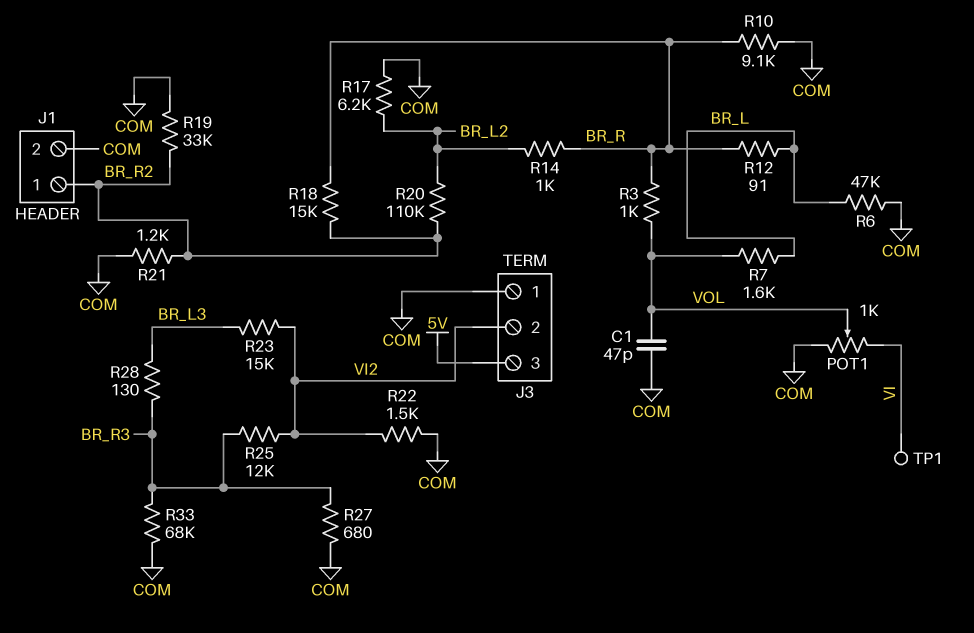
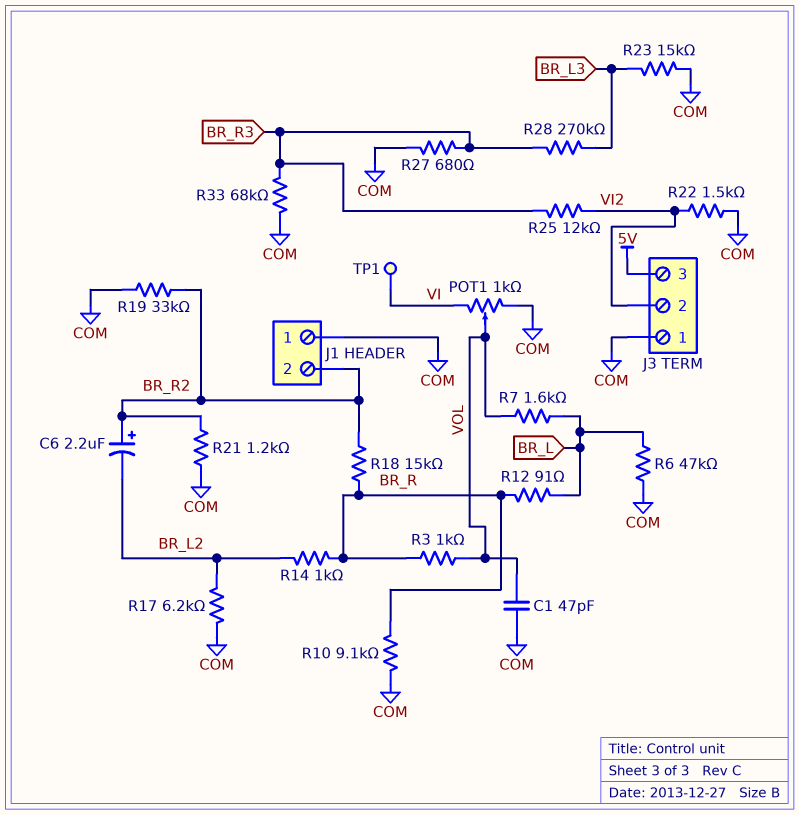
C6: none -> 2.2uF (plus BR_R2, minus BR_L2)
J1 pin 1: BR_R2 -> COM
J1 pin 2: COM -> BR_R2
R20: 110k (BR_L2, BR_R2) -> none
R23: 15k (BR_L3, VI2) -> 15k (BR_L3, COM)
R28: 130 (BR_L3, BR_R3) -> 270k (BR_L3, BR_R3)

